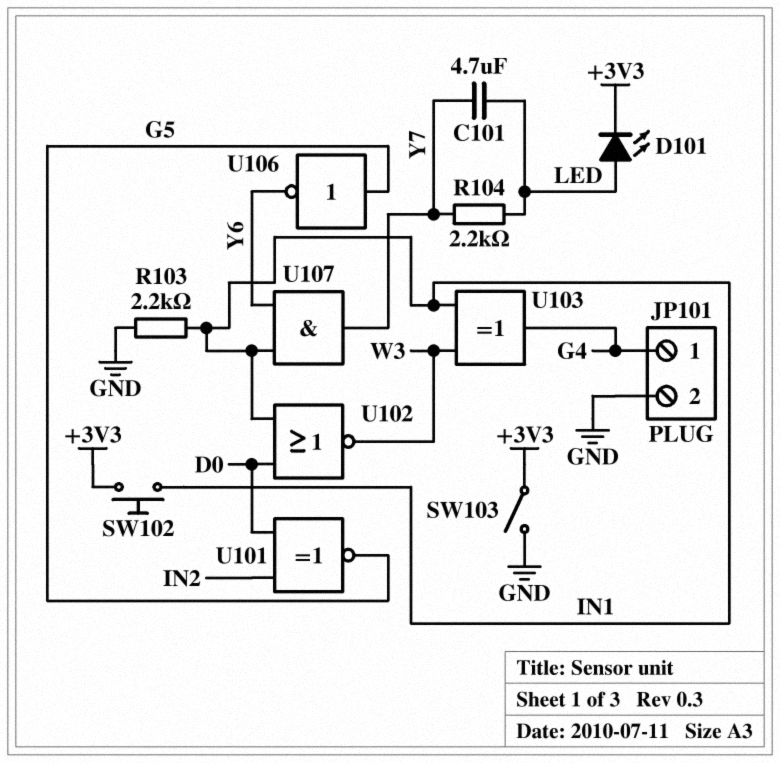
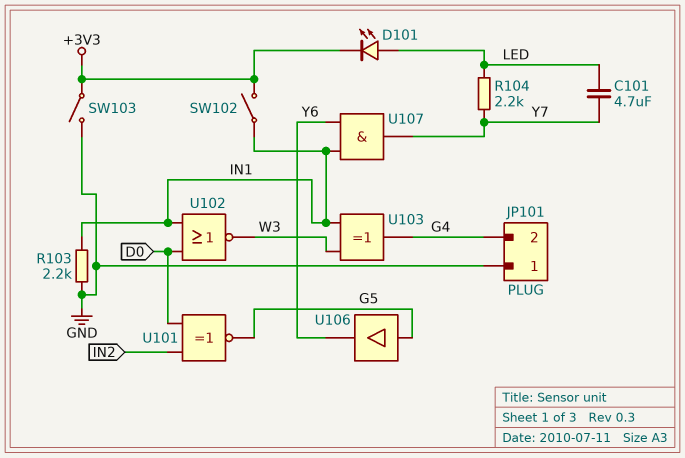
JP101 pin 1: G4 -> GND
JP101 pin 2: GND -> G4
SW102: button (+3V3, IN1) -> switch (+3V3, IN1)
U106: NOT (in G5, out Y6) -> buffer (in G5, out Y6)

